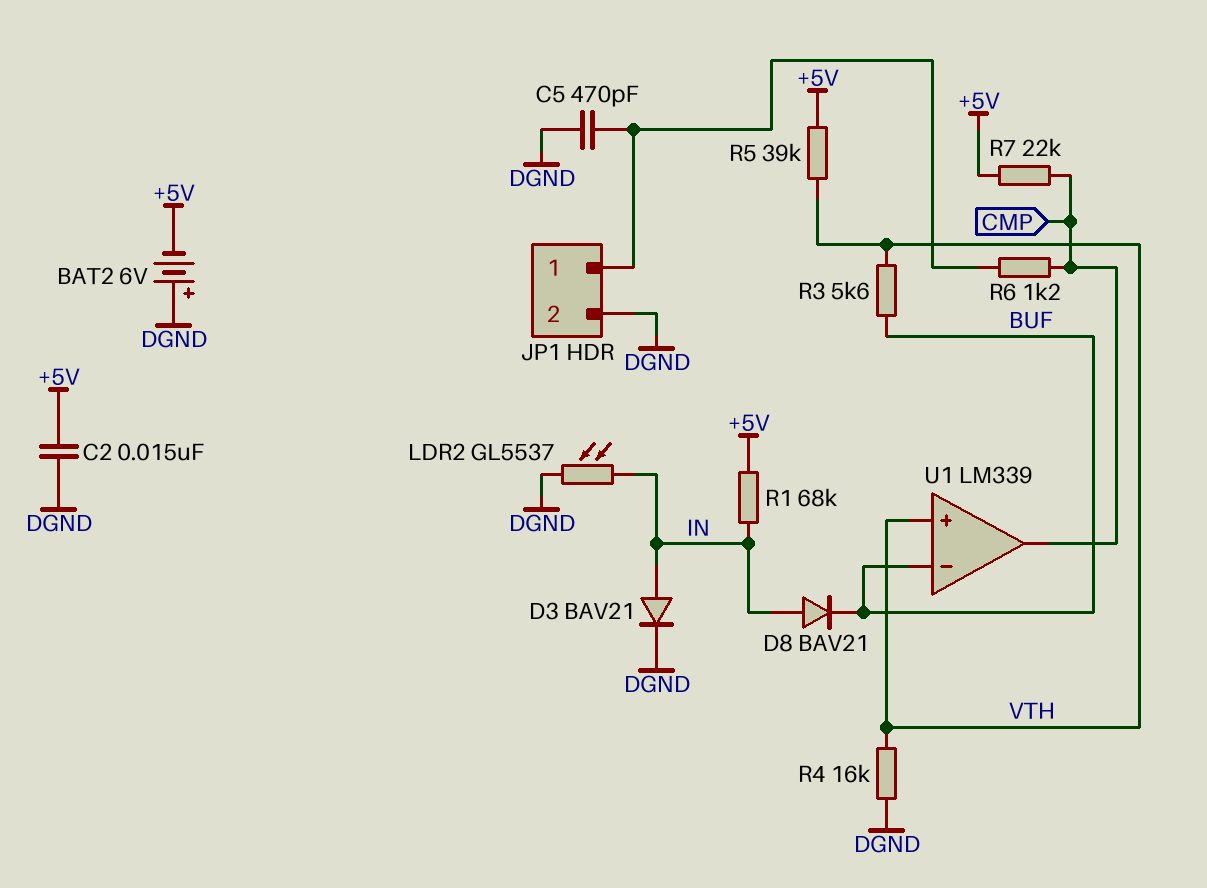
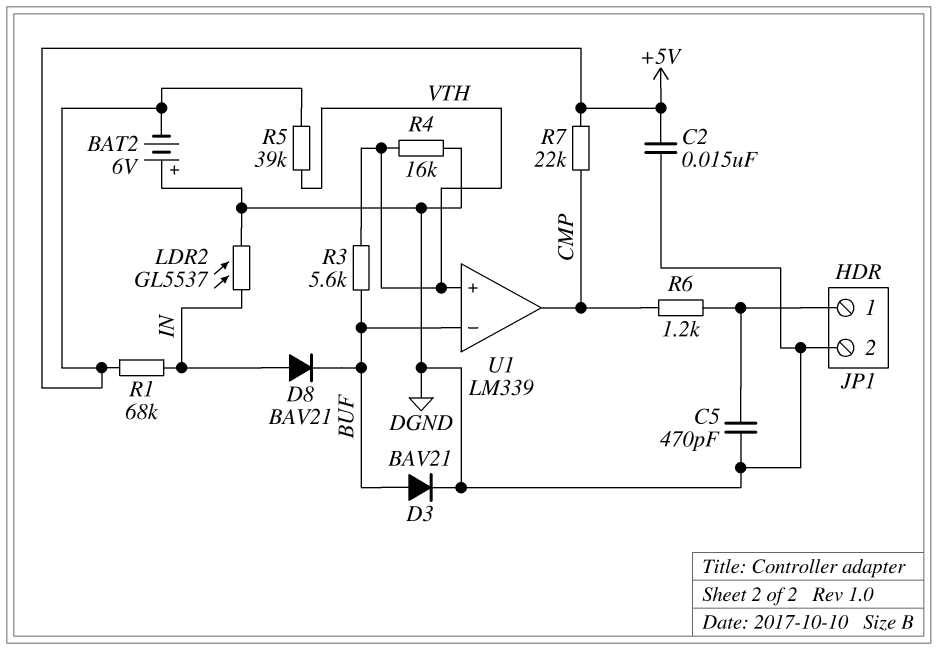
D3: diode BAV21 (A IN, K DGND) -> diode BAV21 (A BUF, K DGND)

